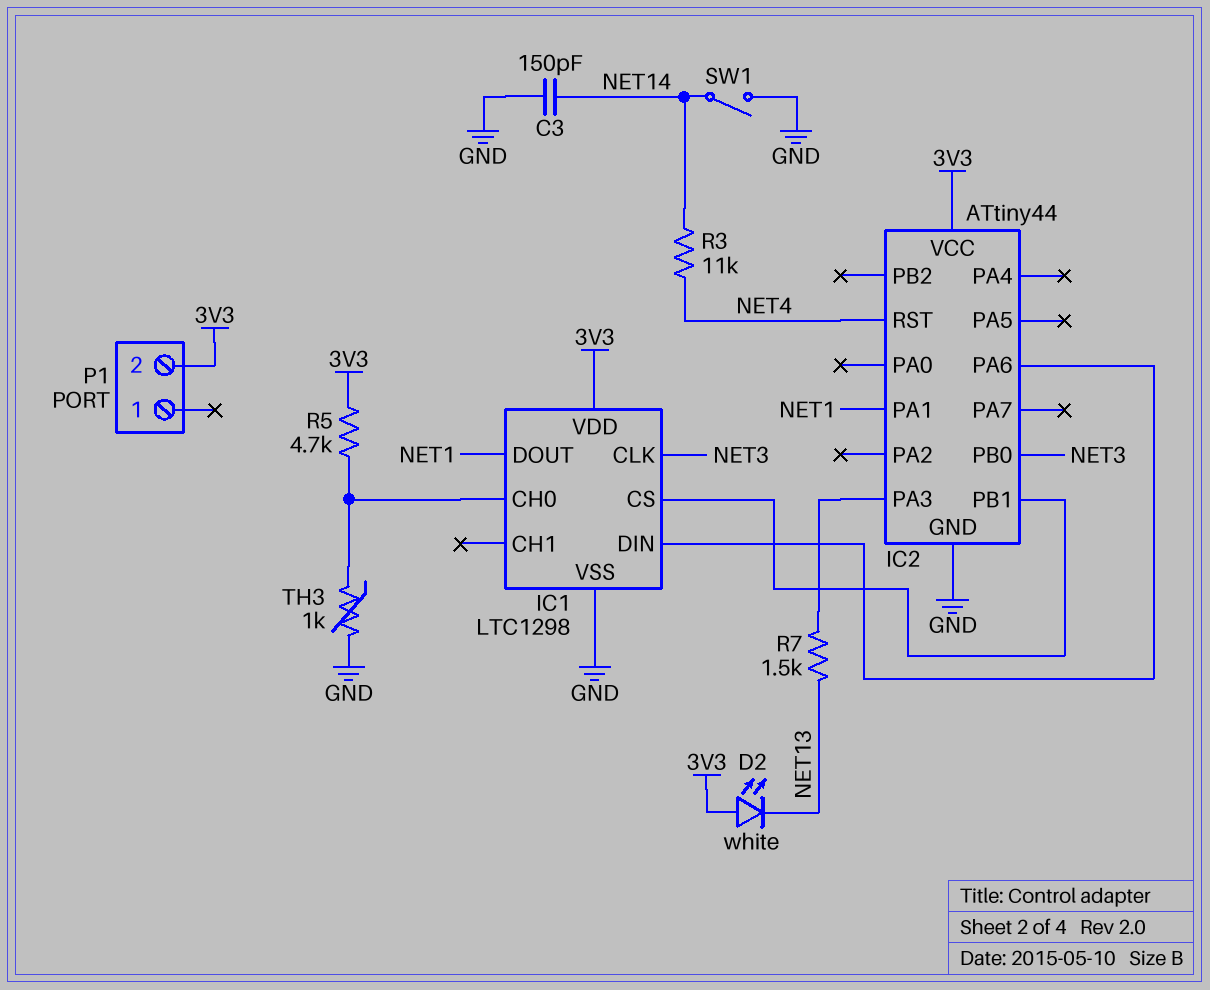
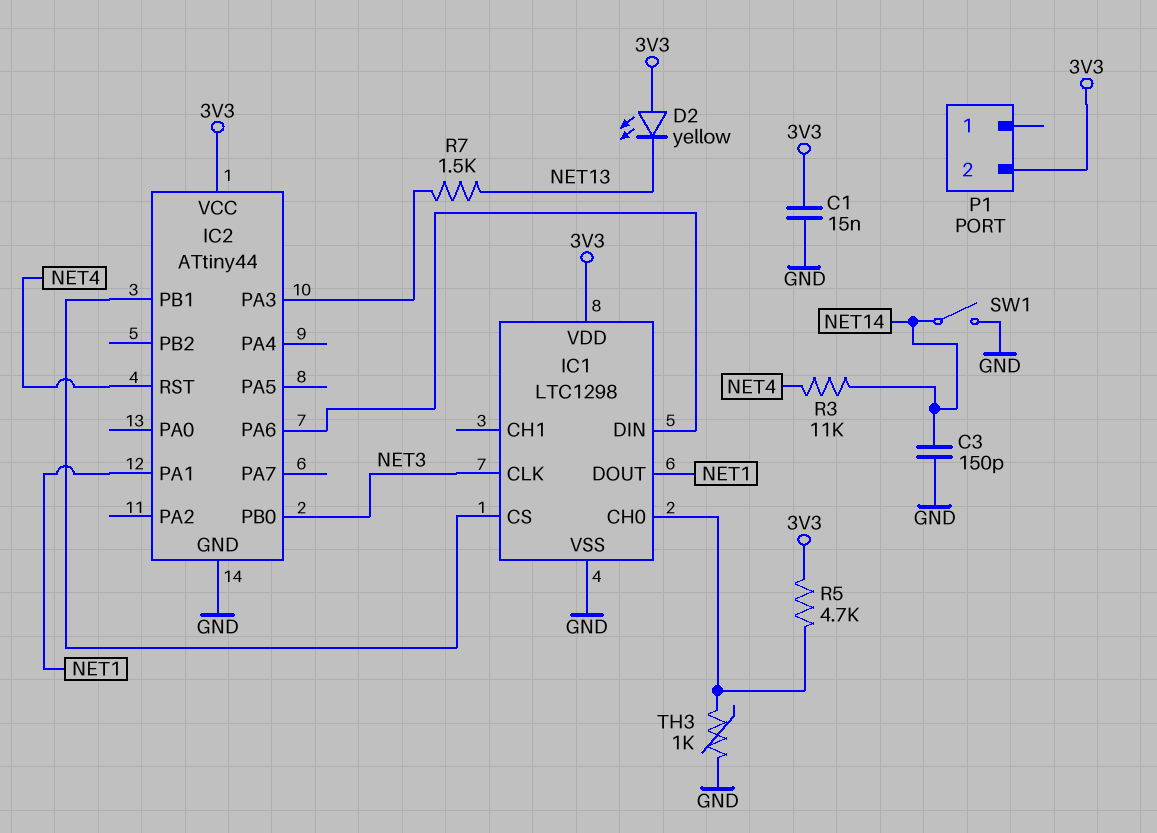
C1: none -> 15nF (3V3, GND)
D2: LED white (A 3V3, K NET13) -> LED yellow (A 3V3, K NET13)

